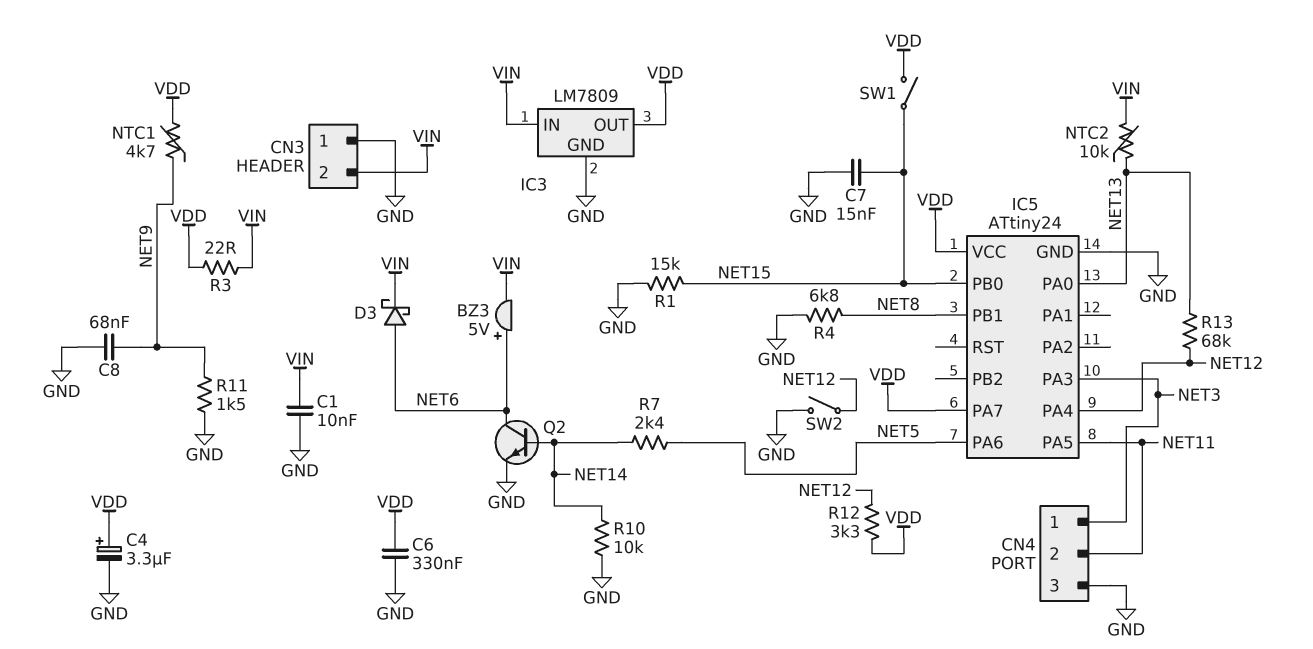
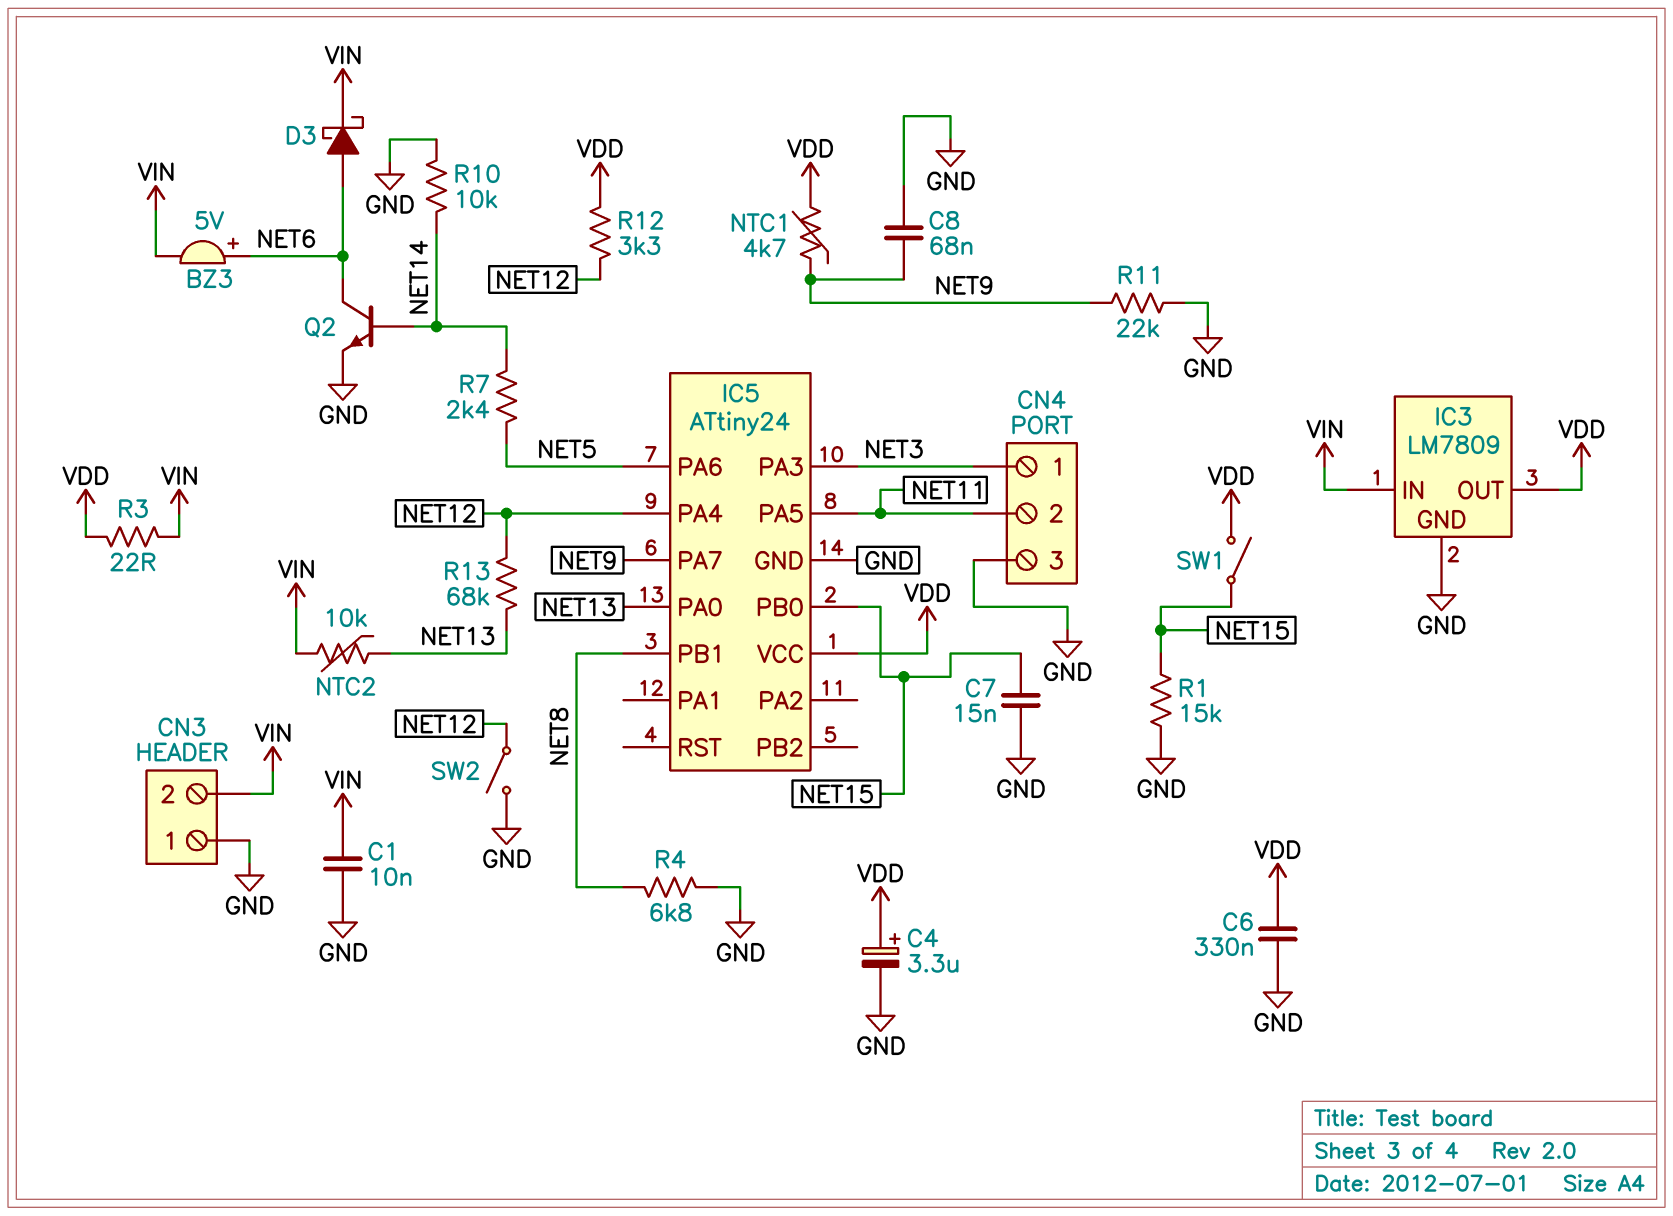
IC5 pin PA7: VDD -> NET9
R11: 1.5k (GND, NET9) -> 22k (GND, NET9)

